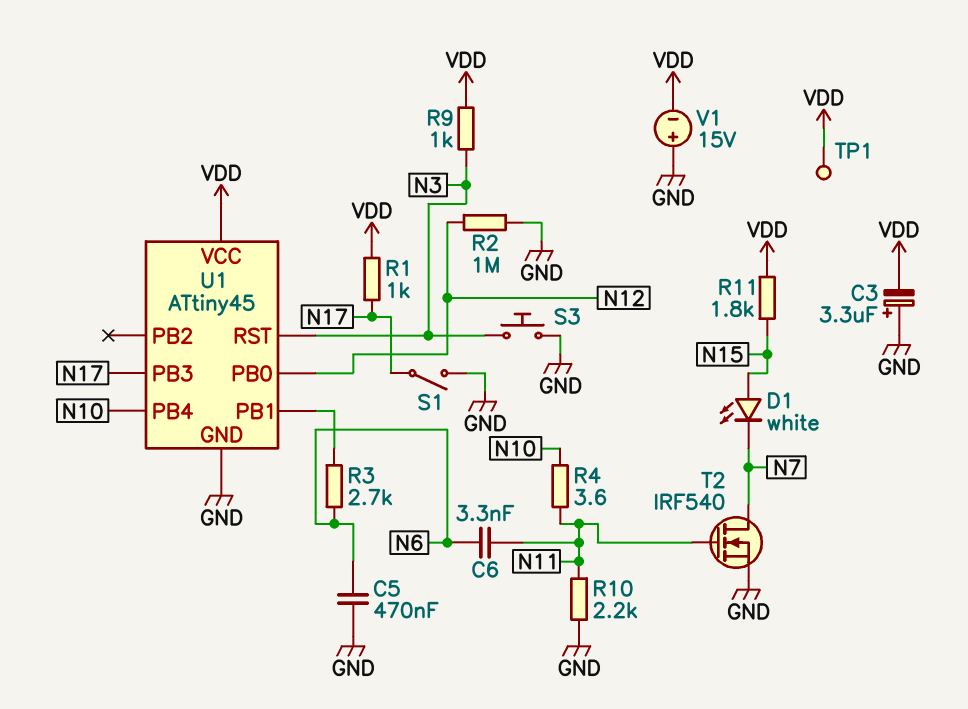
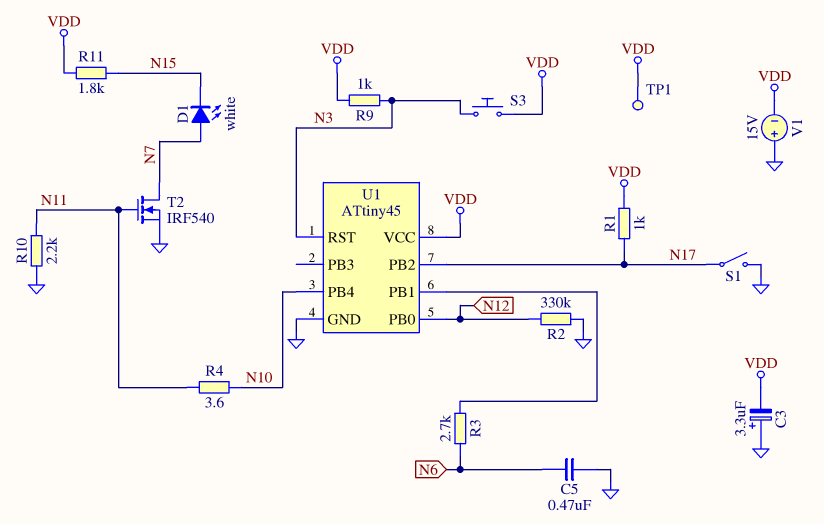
C6: 3.3nF (N6, N11) -> none
D1: LED white (A N15, K N7) -> LED white (A N7, K N15)
R2: 1M (GND, N12) -> 330k (GND, N12)
S3: button (GND, N3) -> button (N3, VDD)
U1 pin PB2: none -> N17
U1 pin PB3: N17 -> none

